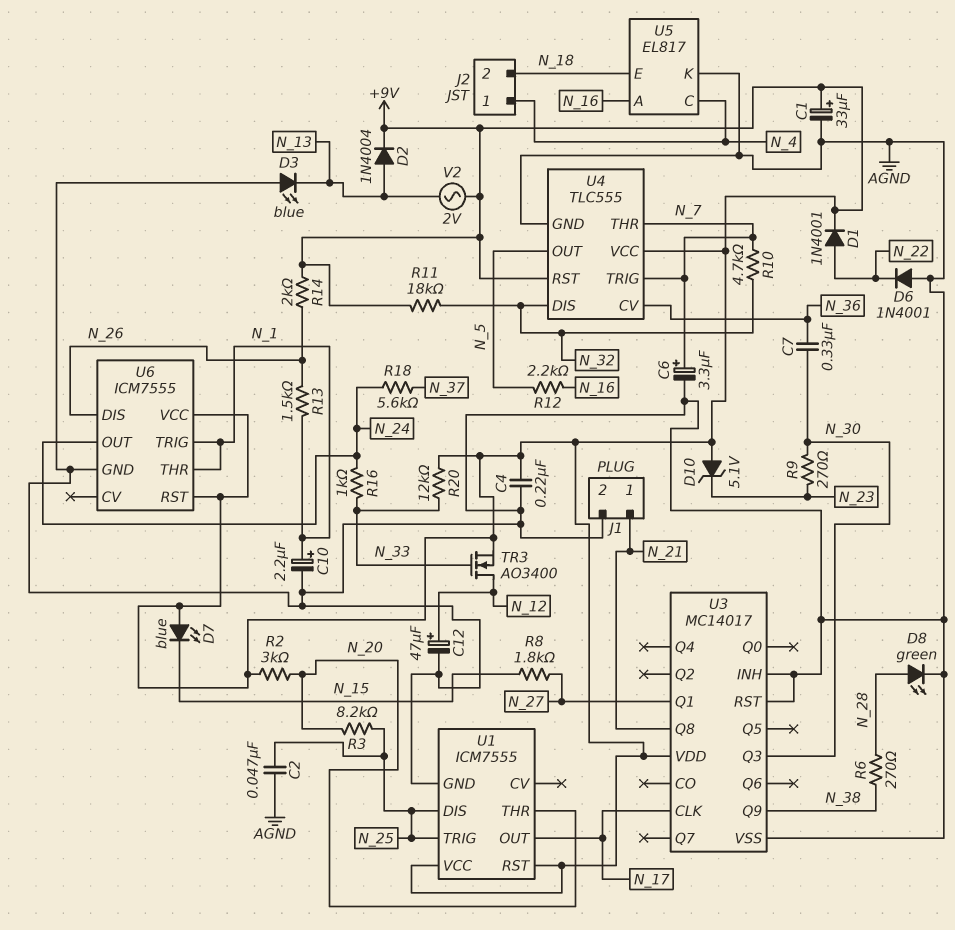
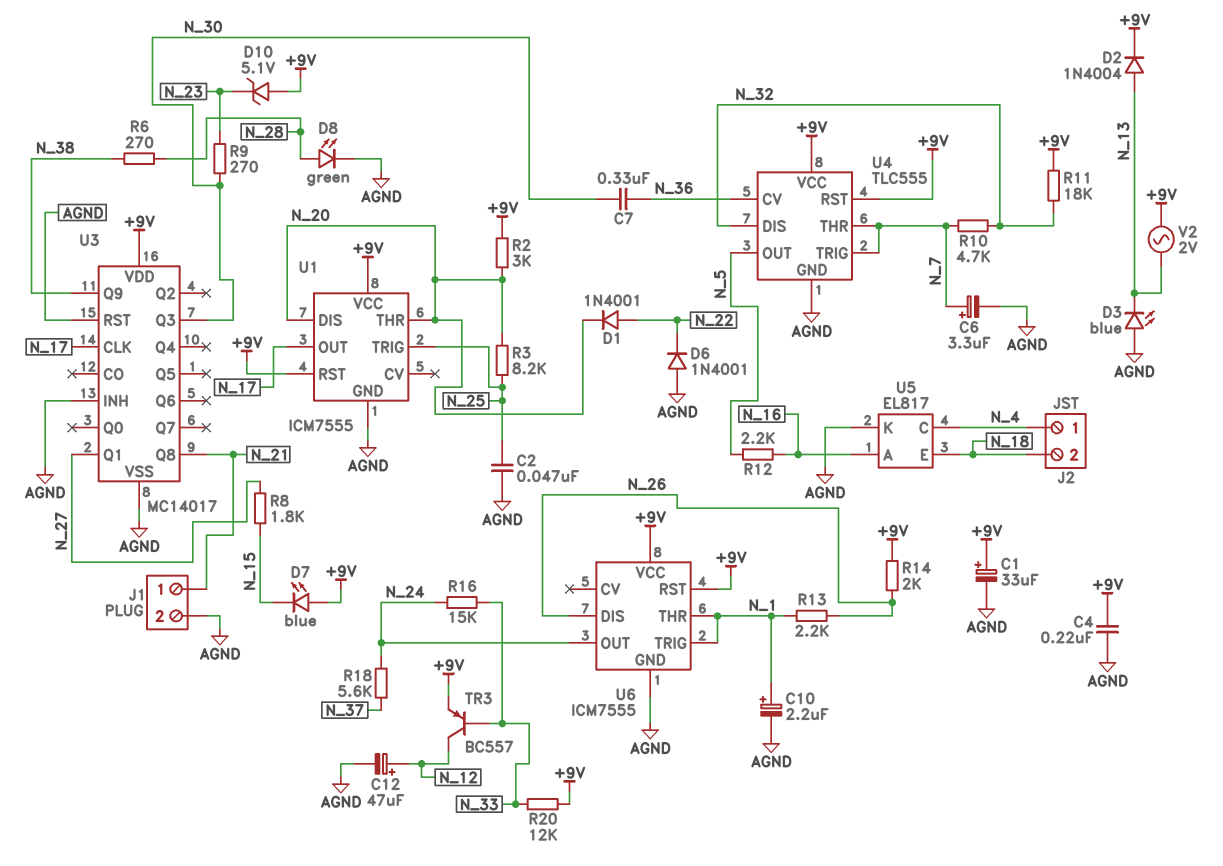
D1: diode 1N4001 (A N_22, K +9V) -> diode 1N4001 (A N_22, K N_20)
R13: 1.5k (N_1, N_26) -> 2.2k (N_1, N_26)
R16: 1k (N_24, N_33) -> 15k (N_24, N_33)
TR3: NMOS AO3400 (G N_33, D N_12, S +9V) -> PNP BC557 (B N_33, C N_12, E +9V)
U1 pin DIS: N_25 -> N_20

